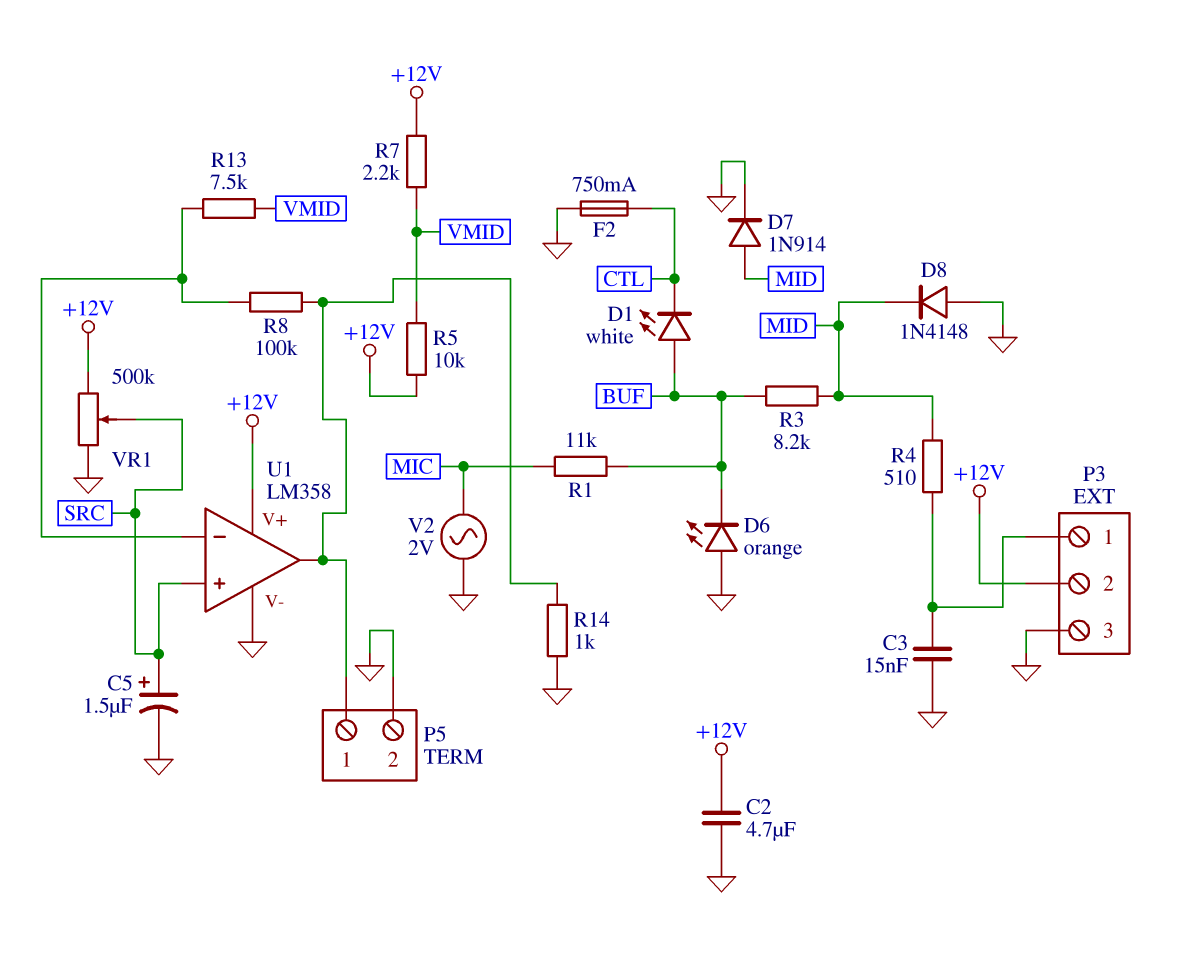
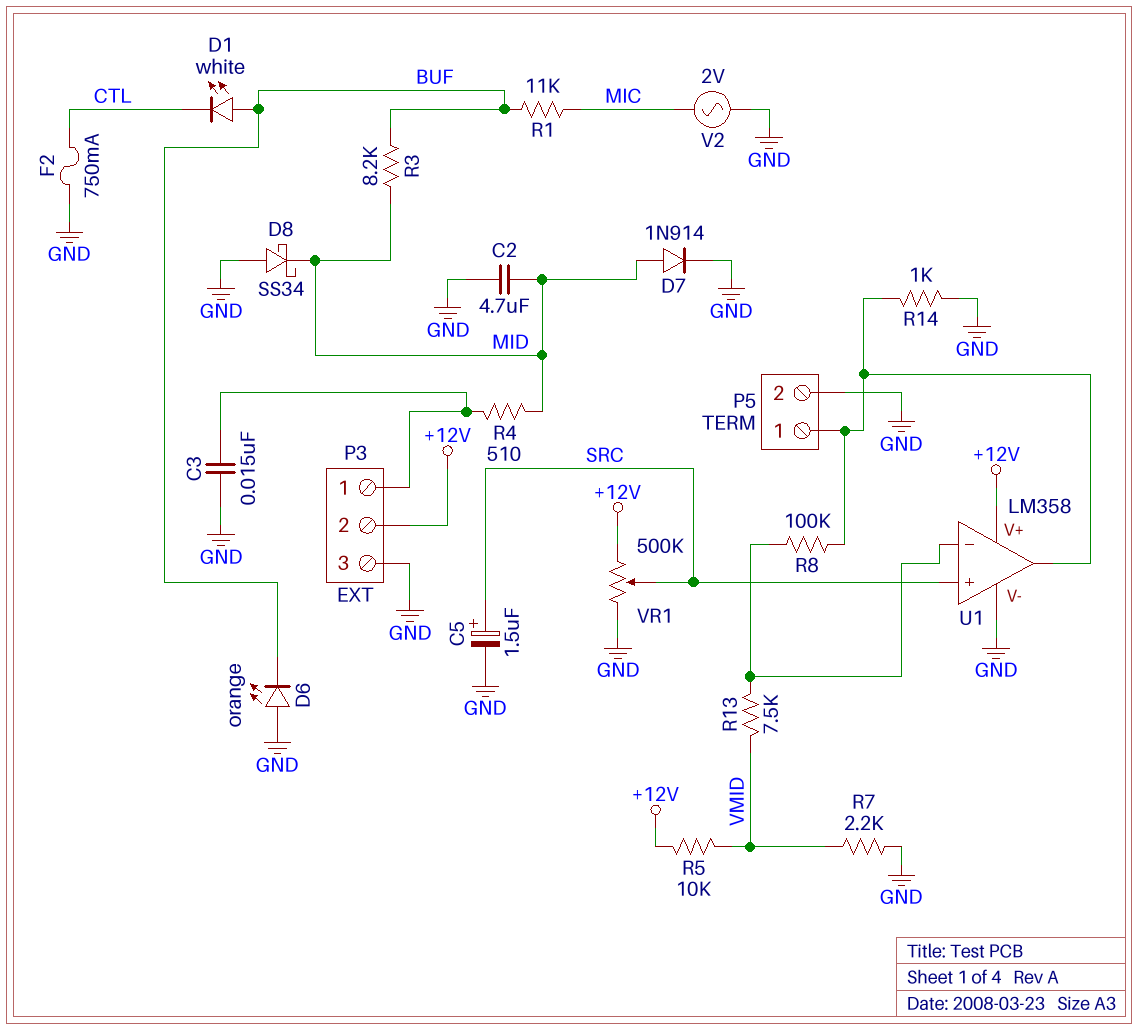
C2: 4.7uF (+12V, GND) -> 4.7uF (GND, MID)
D8: diode 1N4148 (A GND, K MID) -> schottky SS34 (A GND, K MID)
R7: 2.2k (+12V, VMID) -> 2.2k (GND, VMID)

